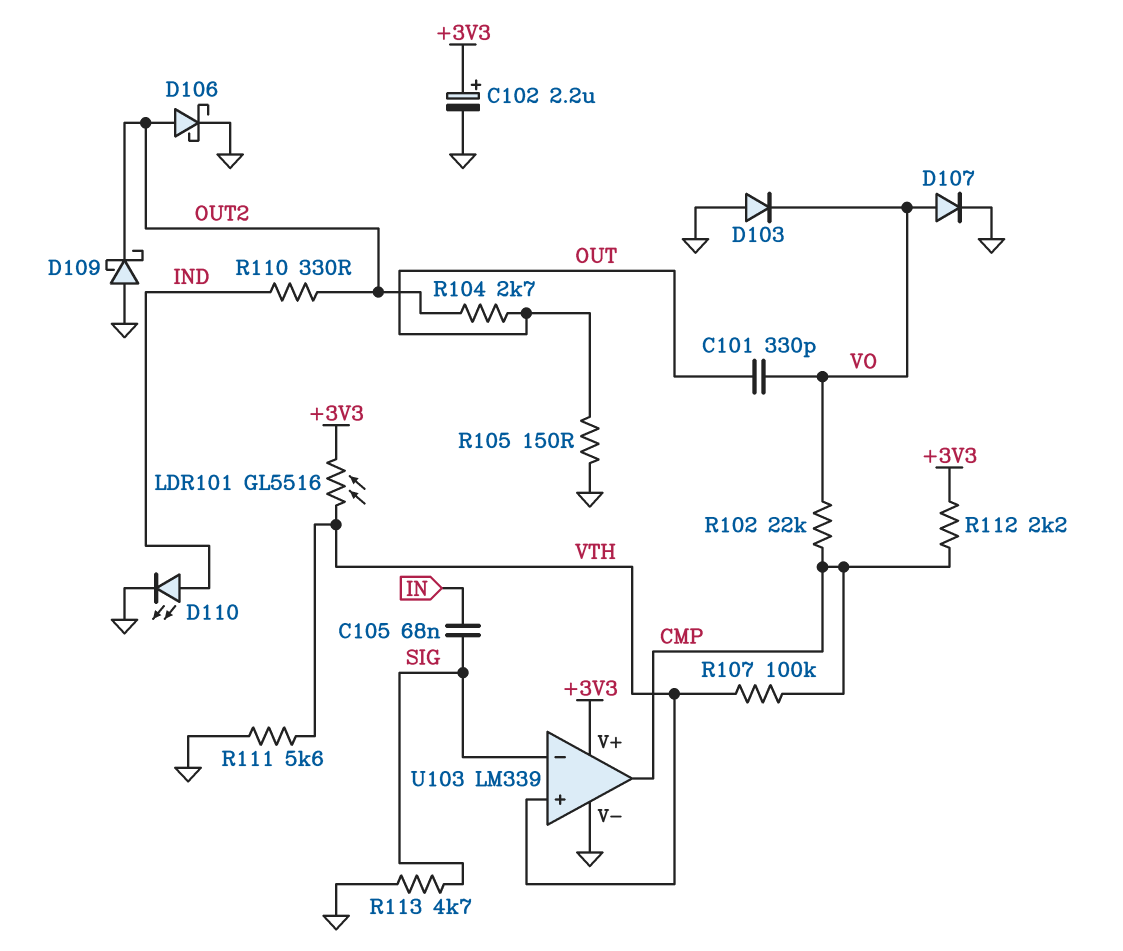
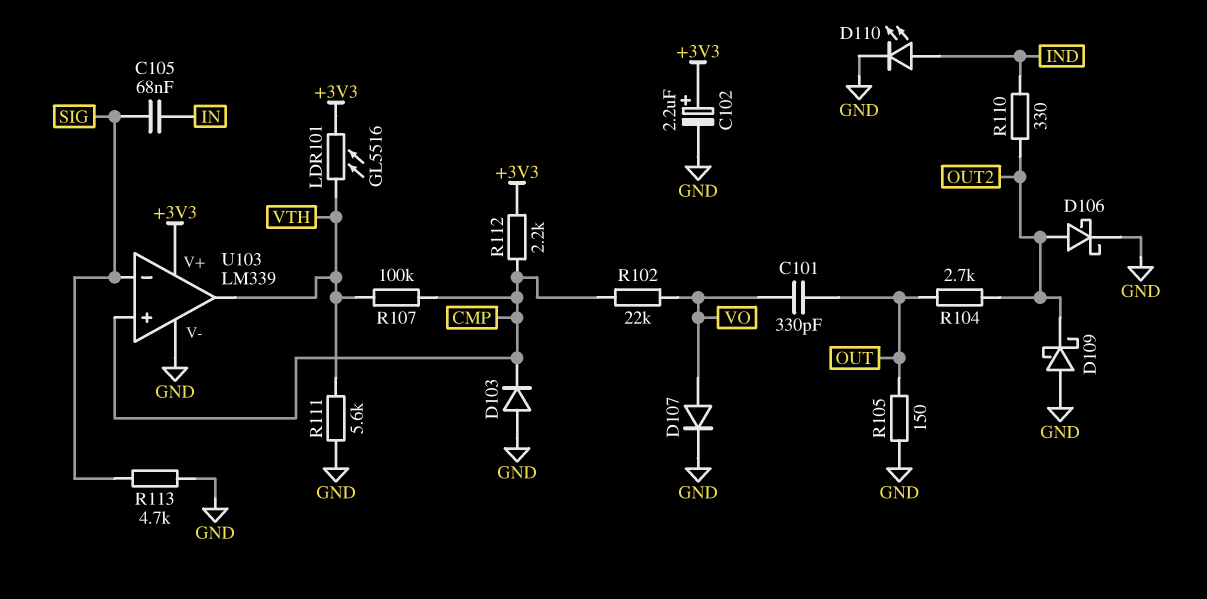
D103: diode (A GND, K VO) -> diode (A GND, K CMP)
U103 pin in+: VTH -> CMP
U103 pin out: CMP -> VTH

